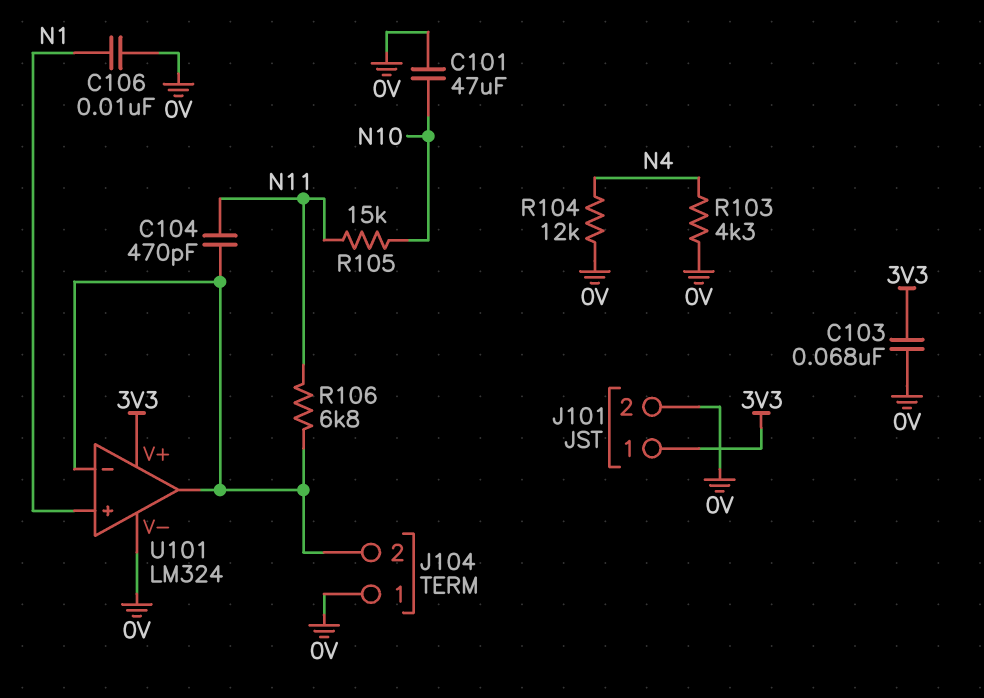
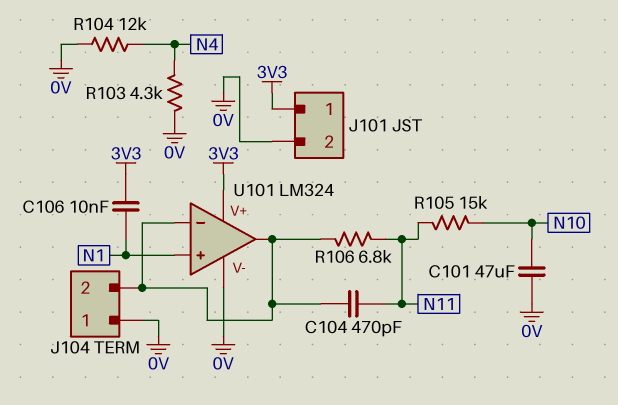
C103: 68nF (0V, 3V3) -> none
C106: 10nF (0V, N1) -> 10nF (3V3, N1)

